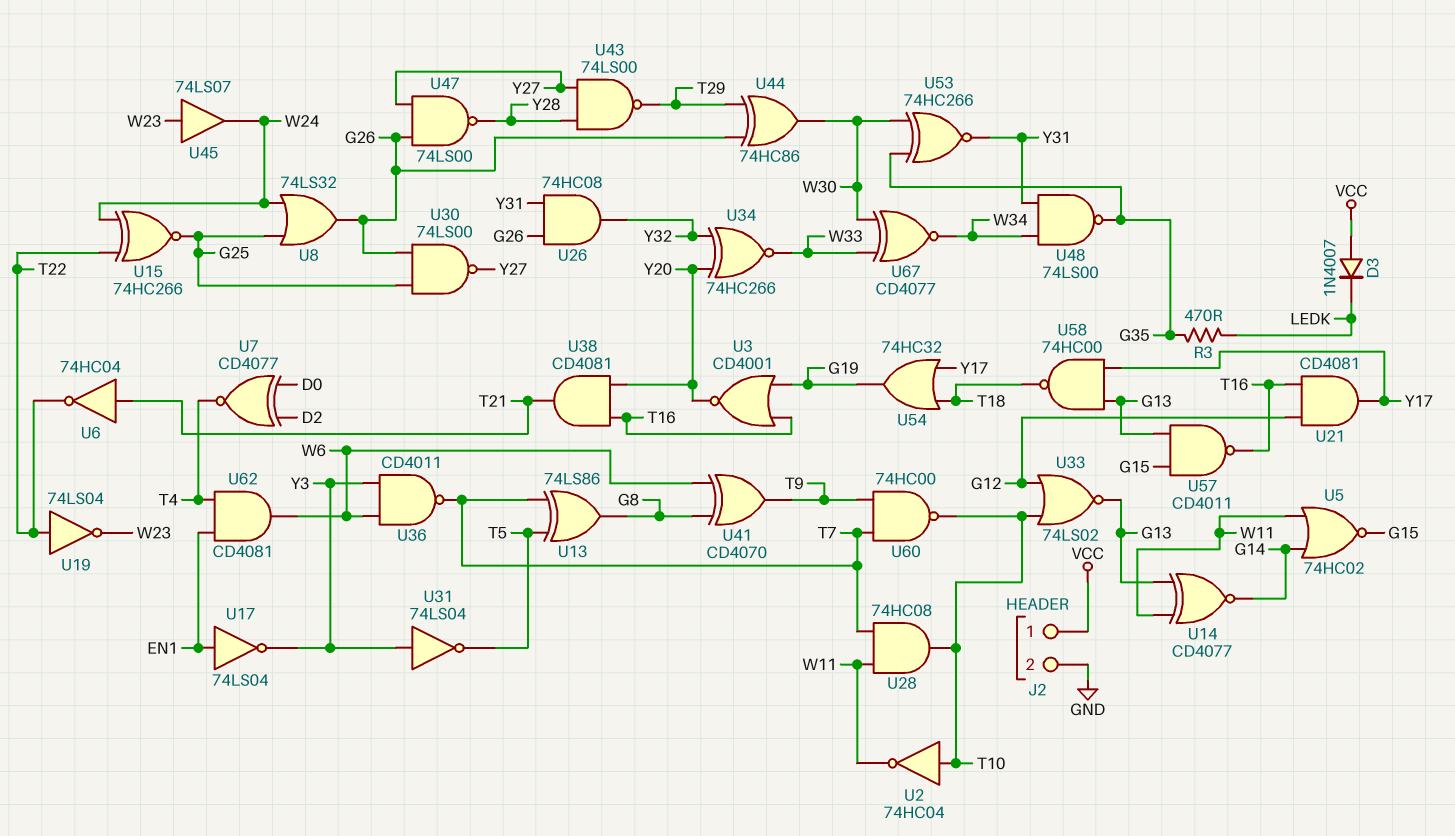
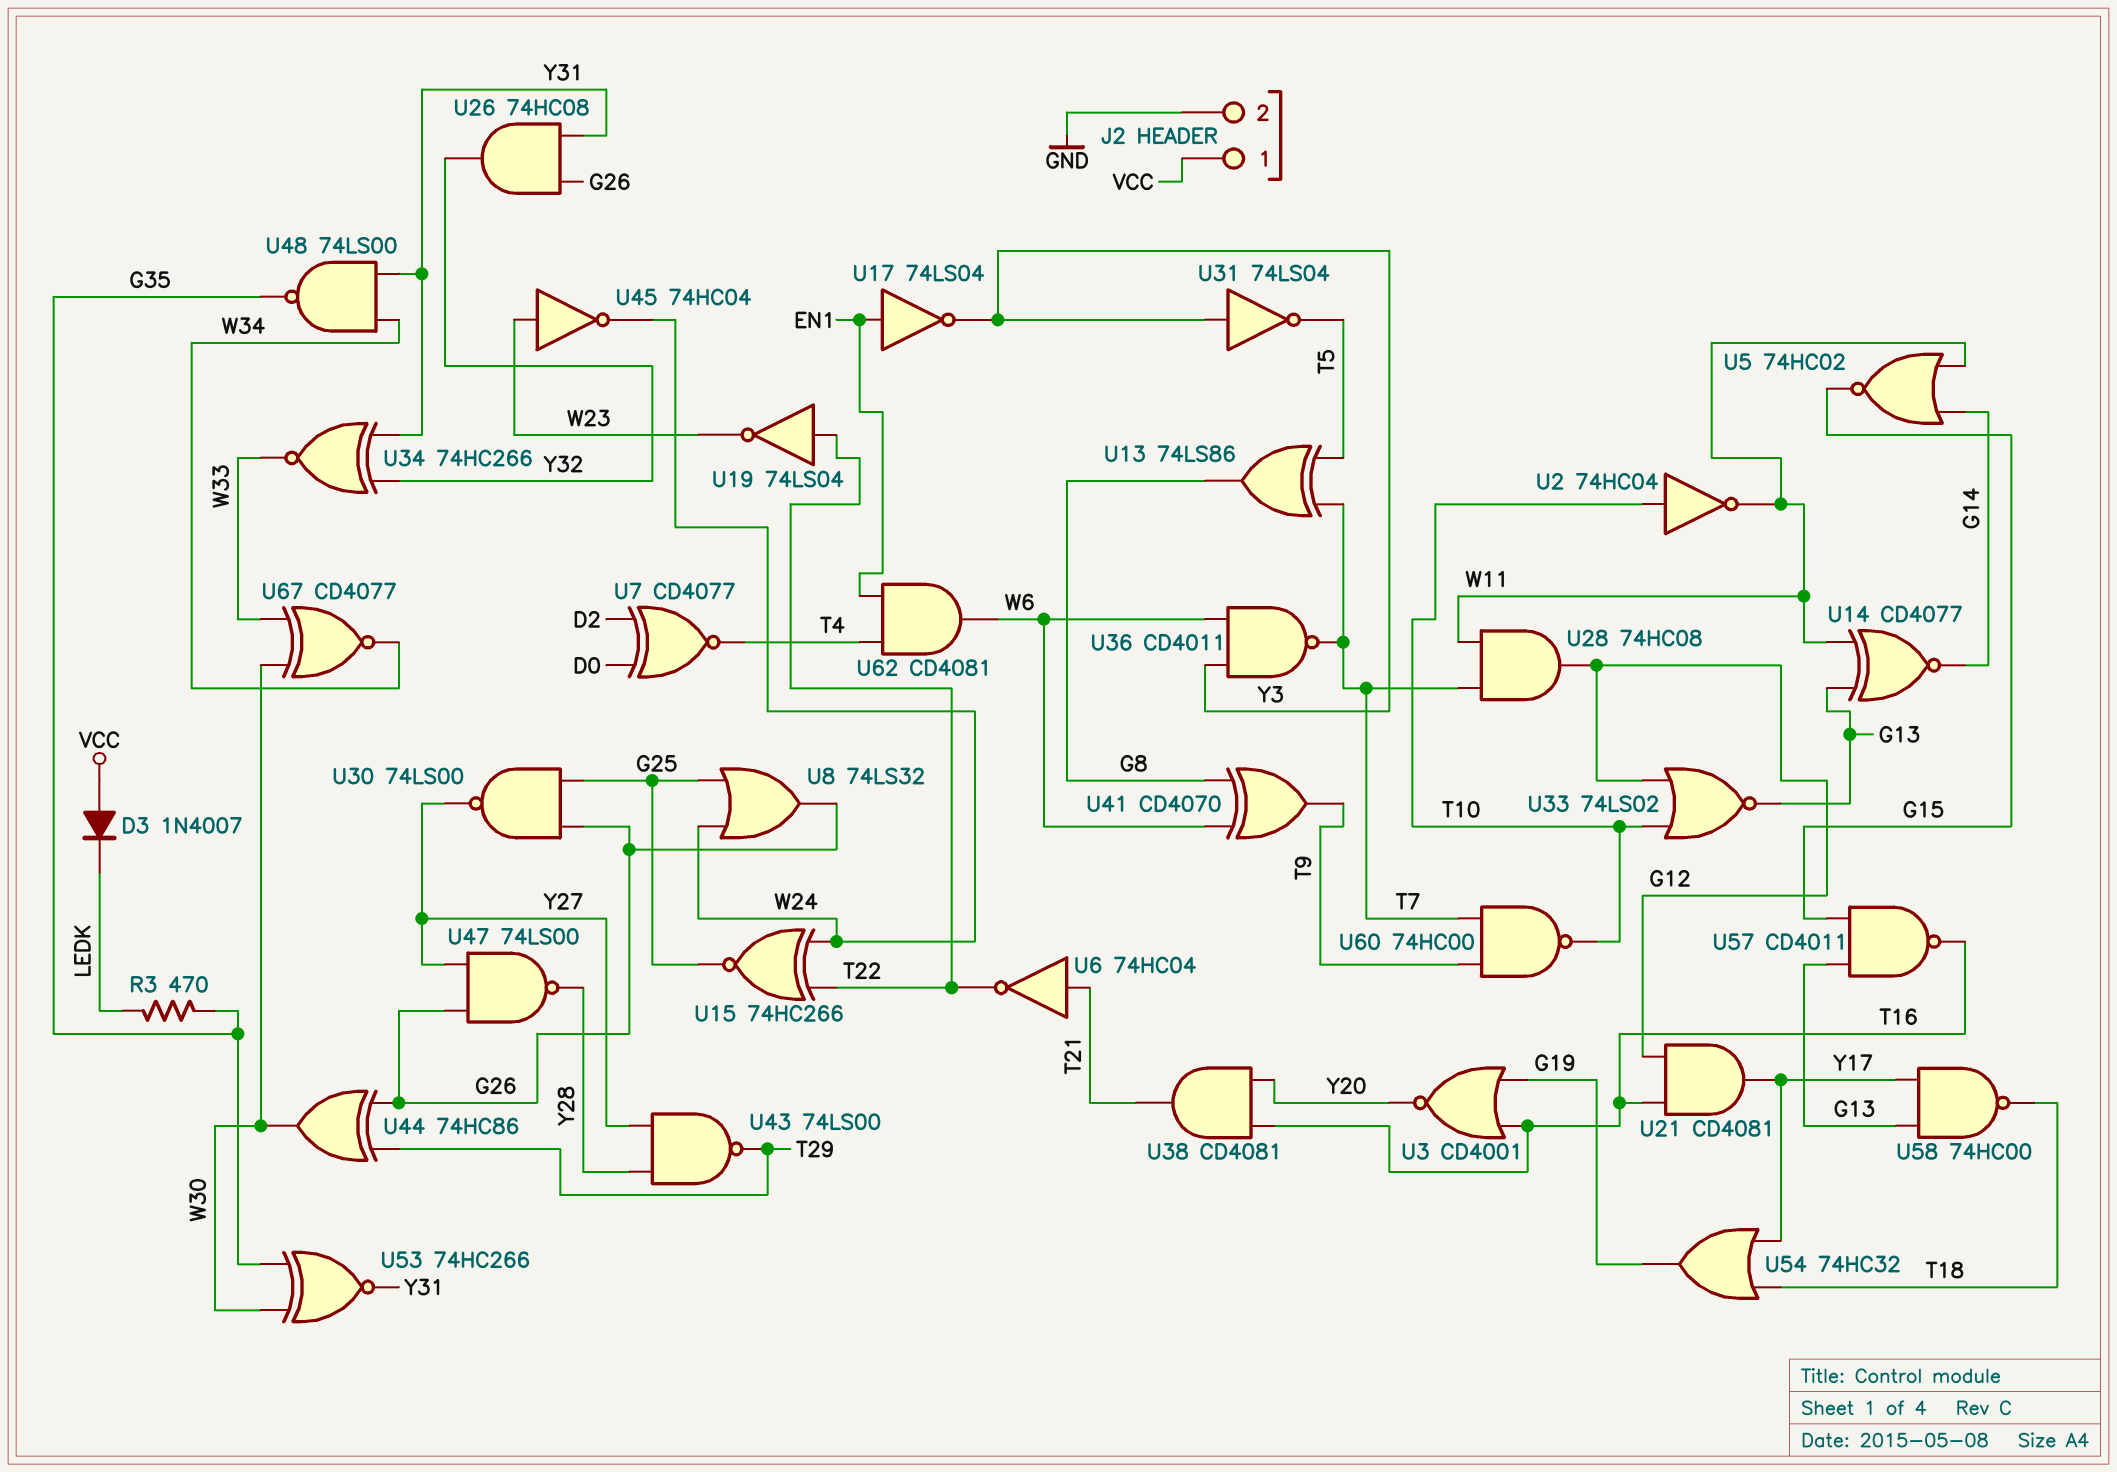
U28: AND 74HC08 (in T7, in W11, out T10) -> AND 74HC08 (in T7, in W11, out G12)
U34: XNOR 74HC266 (in Y20, in Y32, out W33) -> XNOR 74HC266 (in Y31, in Y32, out W33)
U45: buffer 74LS07 (in W23, out W24) -> NOT 74HC04 (in W23, out W24)

